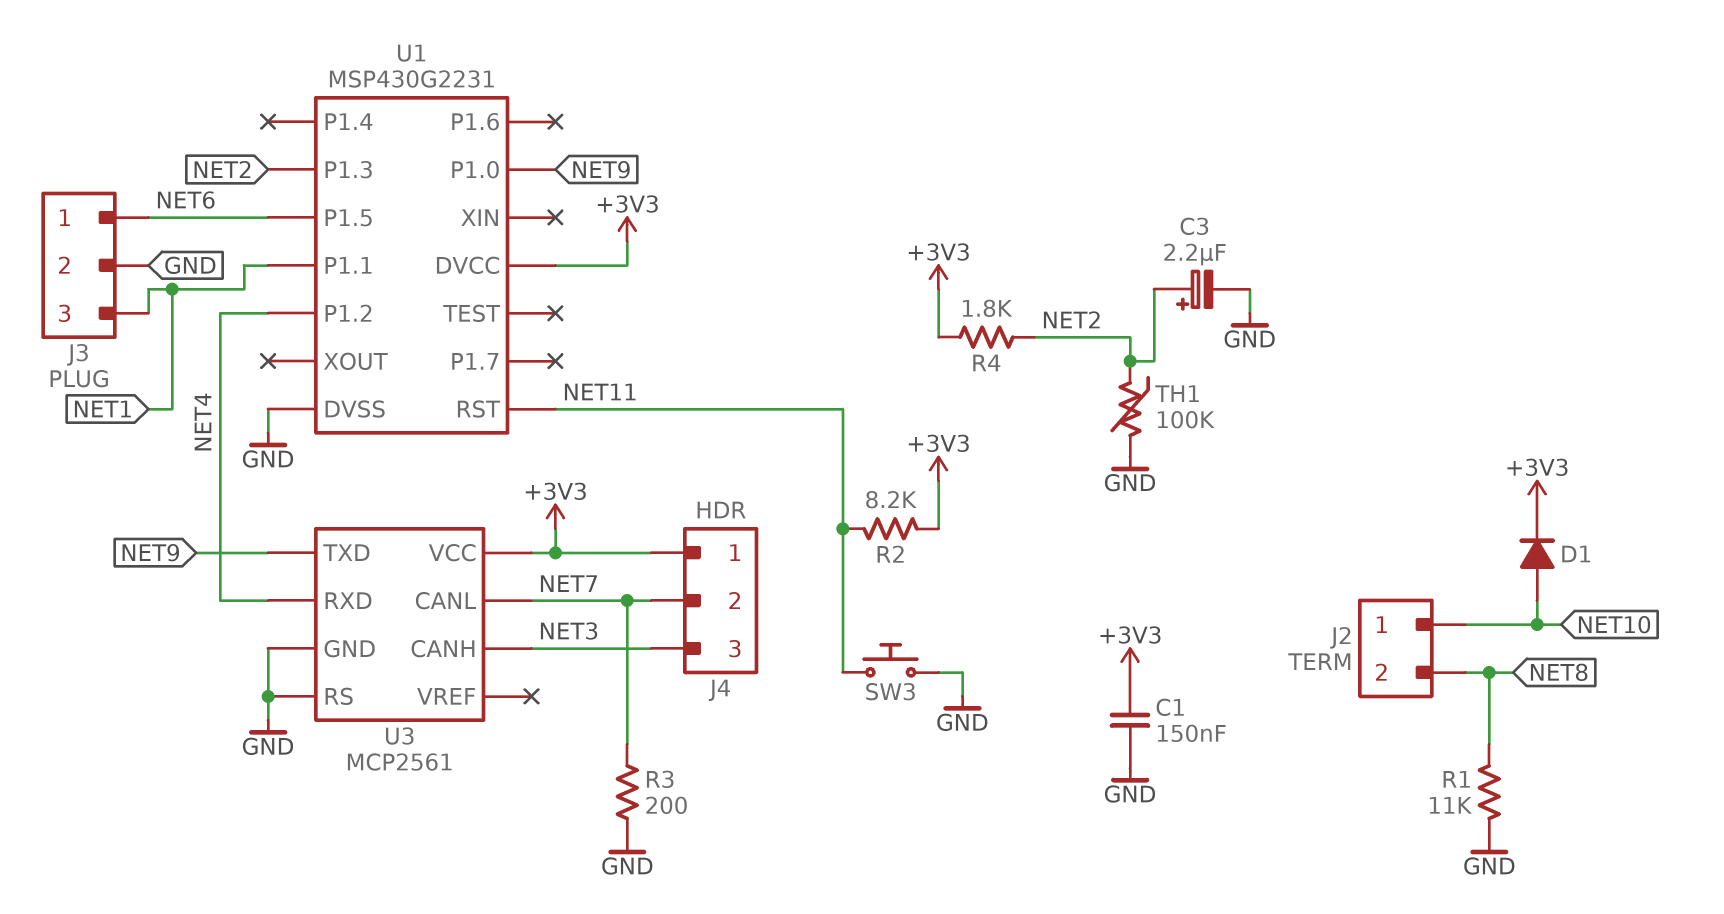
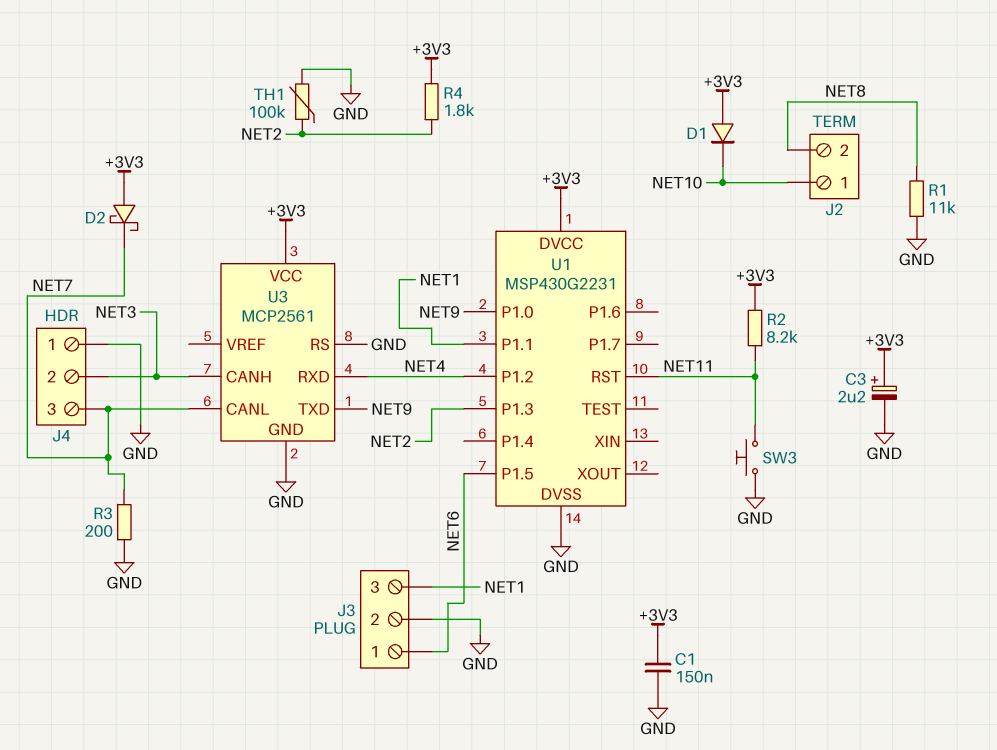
C3: 2.2uF (plus NET2, minus GND) -> 2.2uF (plus +3V3, minus GND)
D1: diode (A NET10, K +3V3) -> diode (A +3V3, K NET10)
D2: none -> schottky (A +3V3, K NET7)
J4 pin 1: +3V3 -> GND
J4 pin 2: NET7 -> NET3
J4 pin 3: NET3 -> NET7

